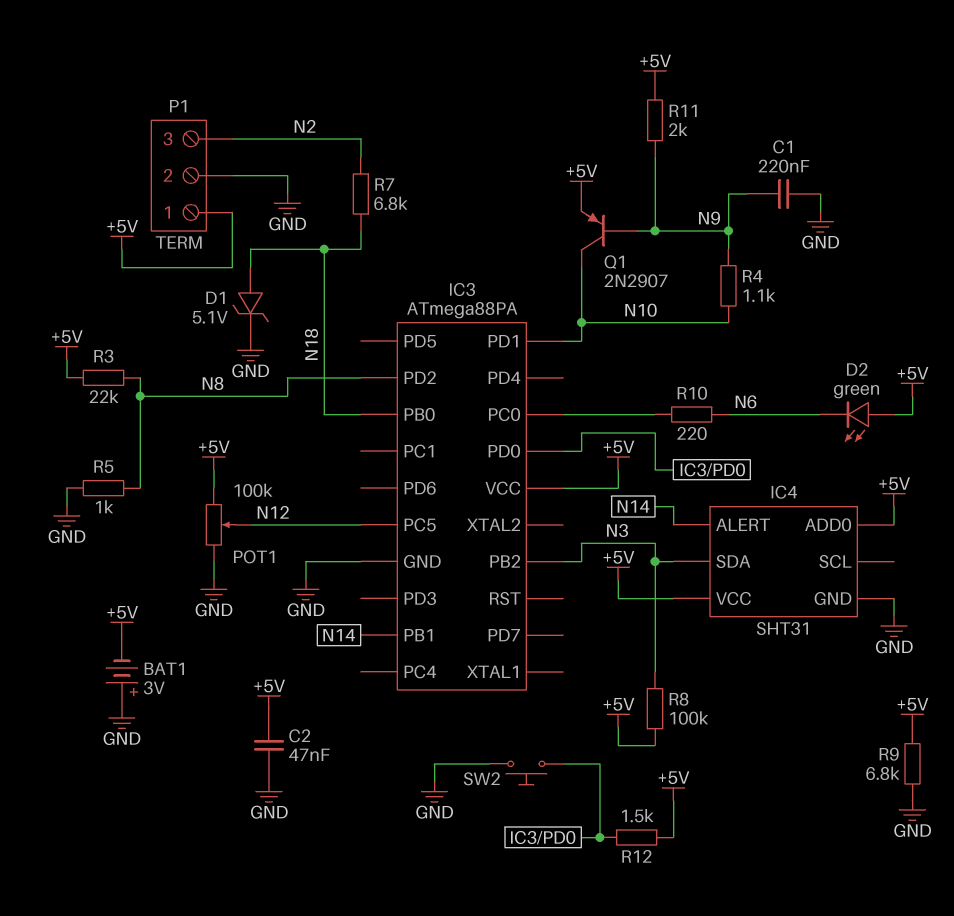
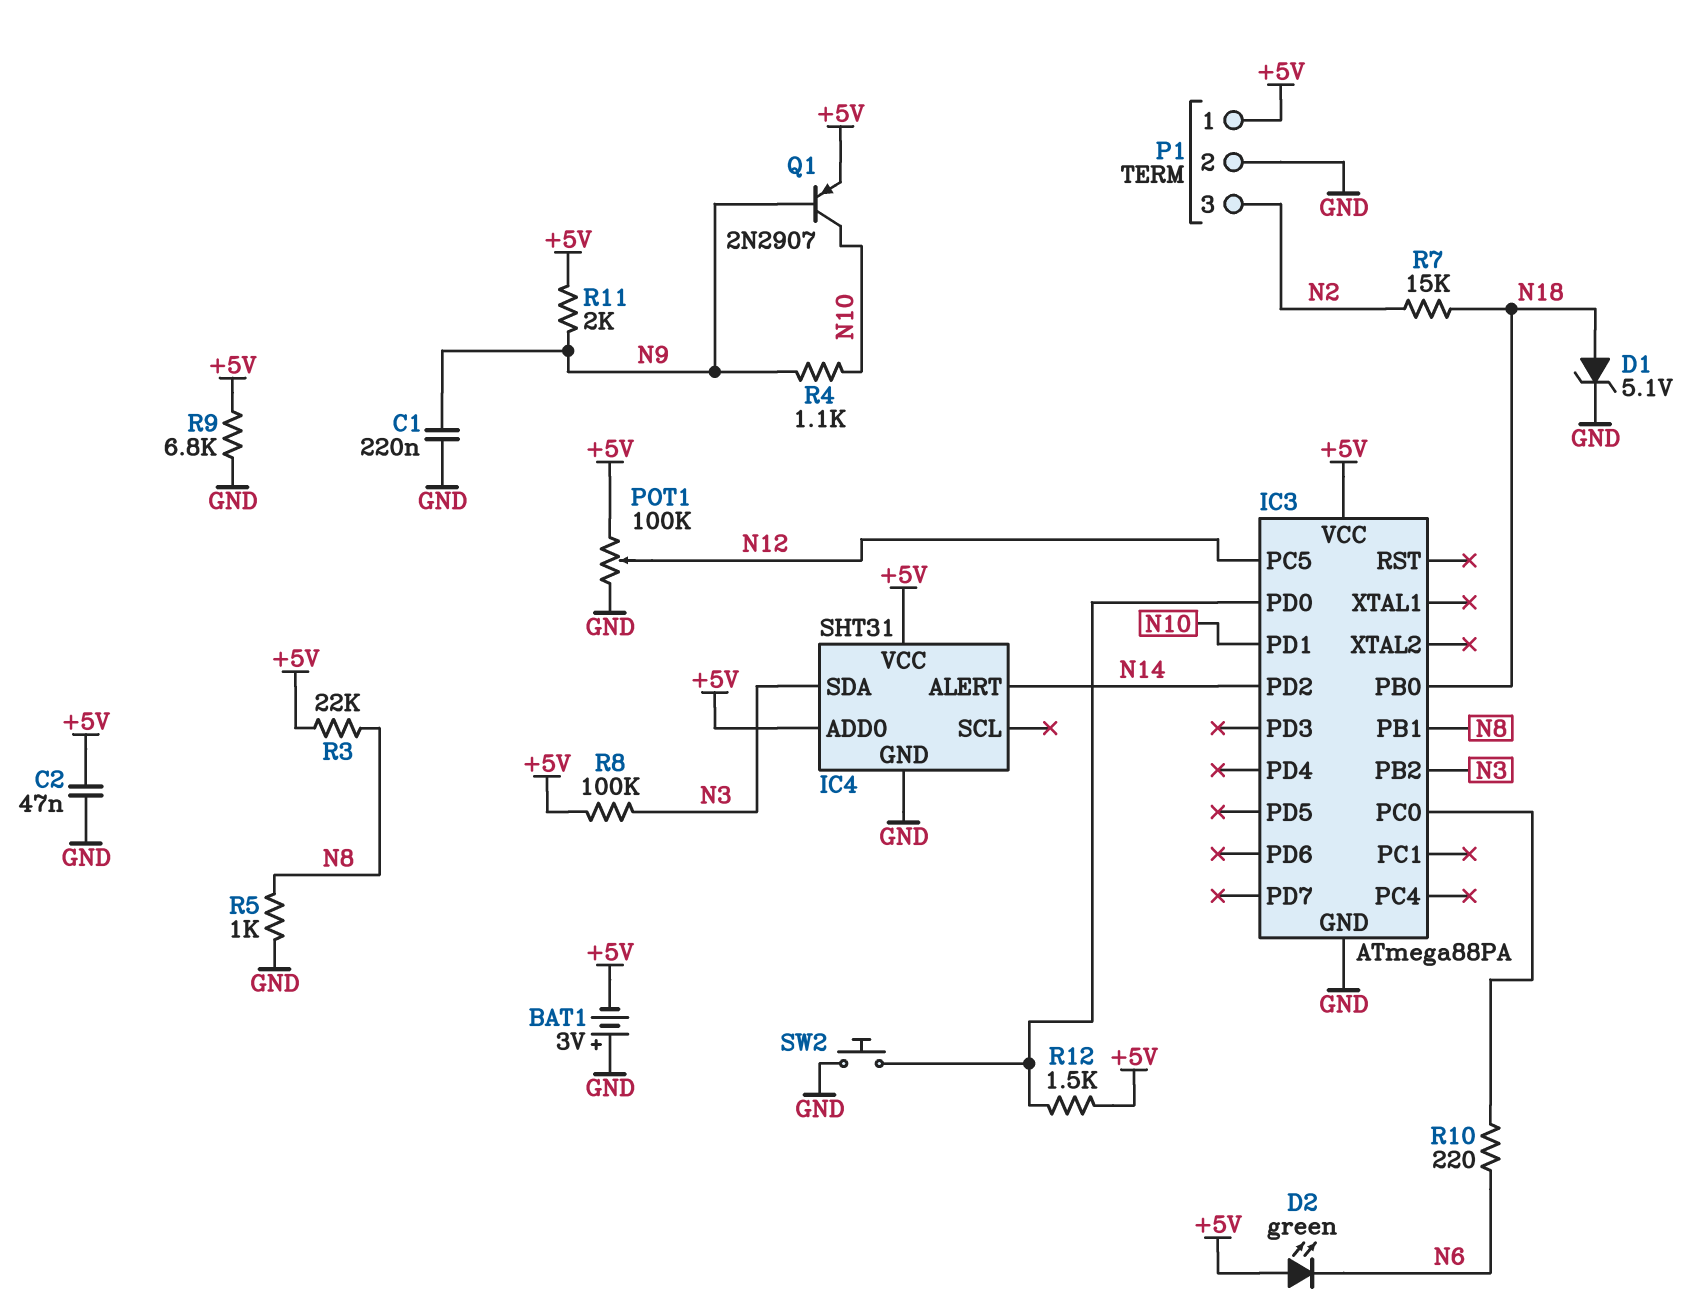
IC3 pin PB1: N14 -> N8
IC3 pin PD2: N8 -> N14
R7: 6.8k (N2, N18) -> 15k (N2, N18)

